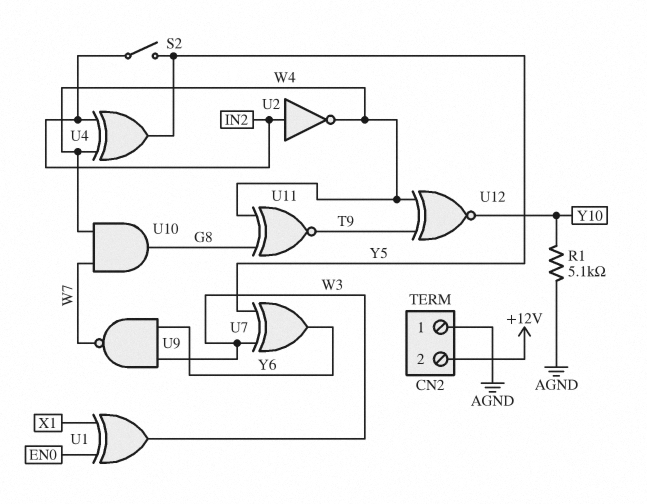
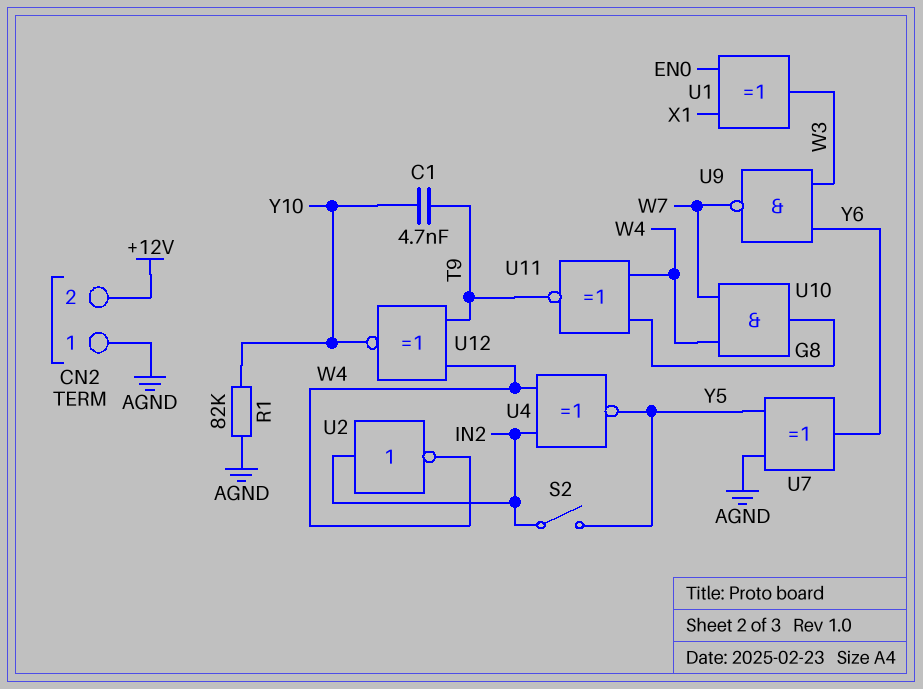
C1: none -> 4.7nF (T9, Y10)
R1: 5.1k (AGND, Y10) -> 82k (AGND, Y10)
U4: XOR (in IN2, in W4, out Y5) -> XNOR (in IN2, in W4, out Y5)
U7: XOR (in W3, in Y5, out Y6) -> XOR (in AGND, in Y5, out Y6)

